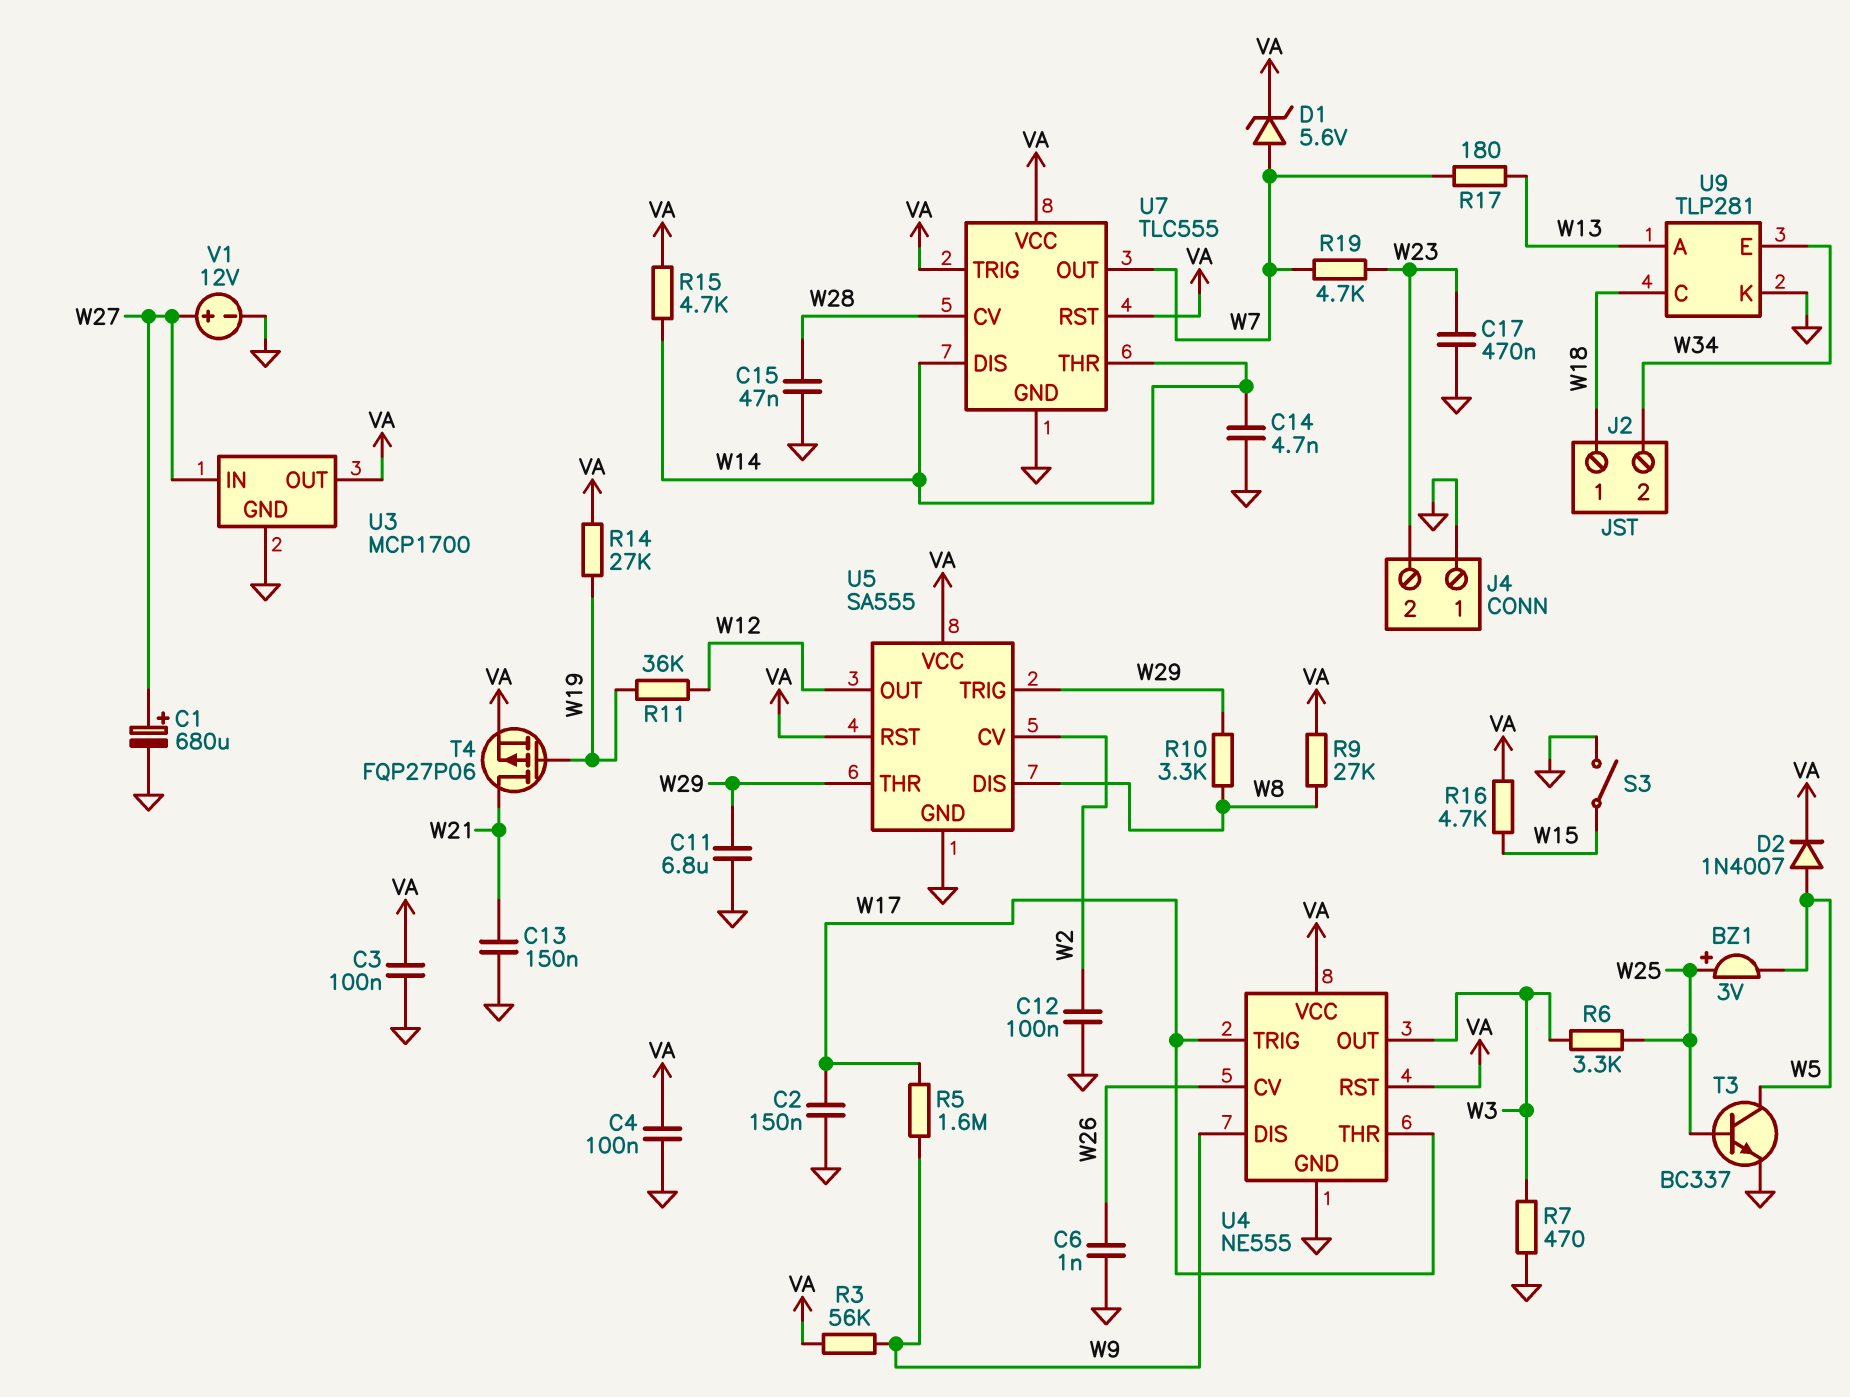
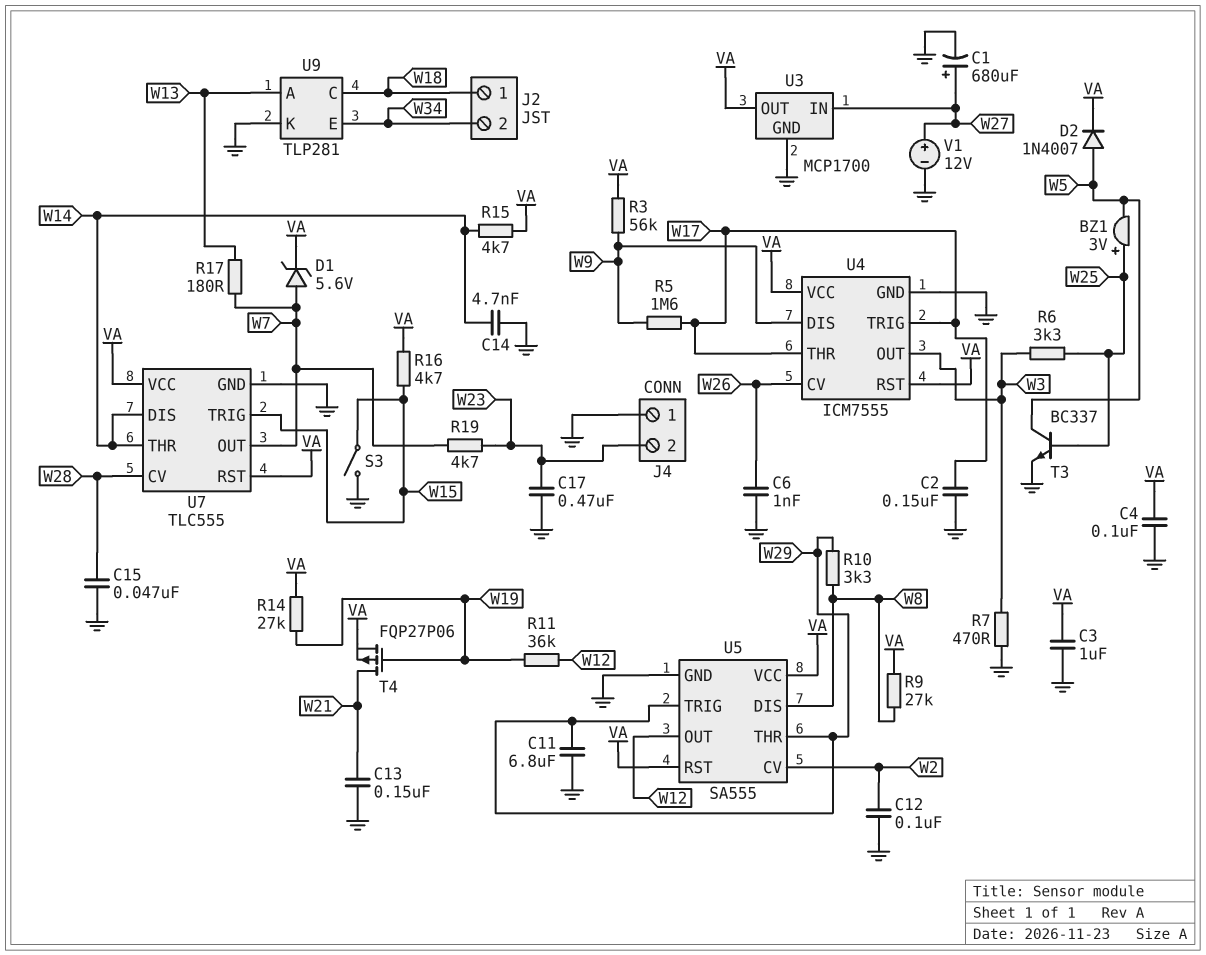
C3: 100nF (GND, VA) -> 1uF (GND, VA)
U4: NE555 -> ICM7555
U7 pin TRIG: VA -> W15

